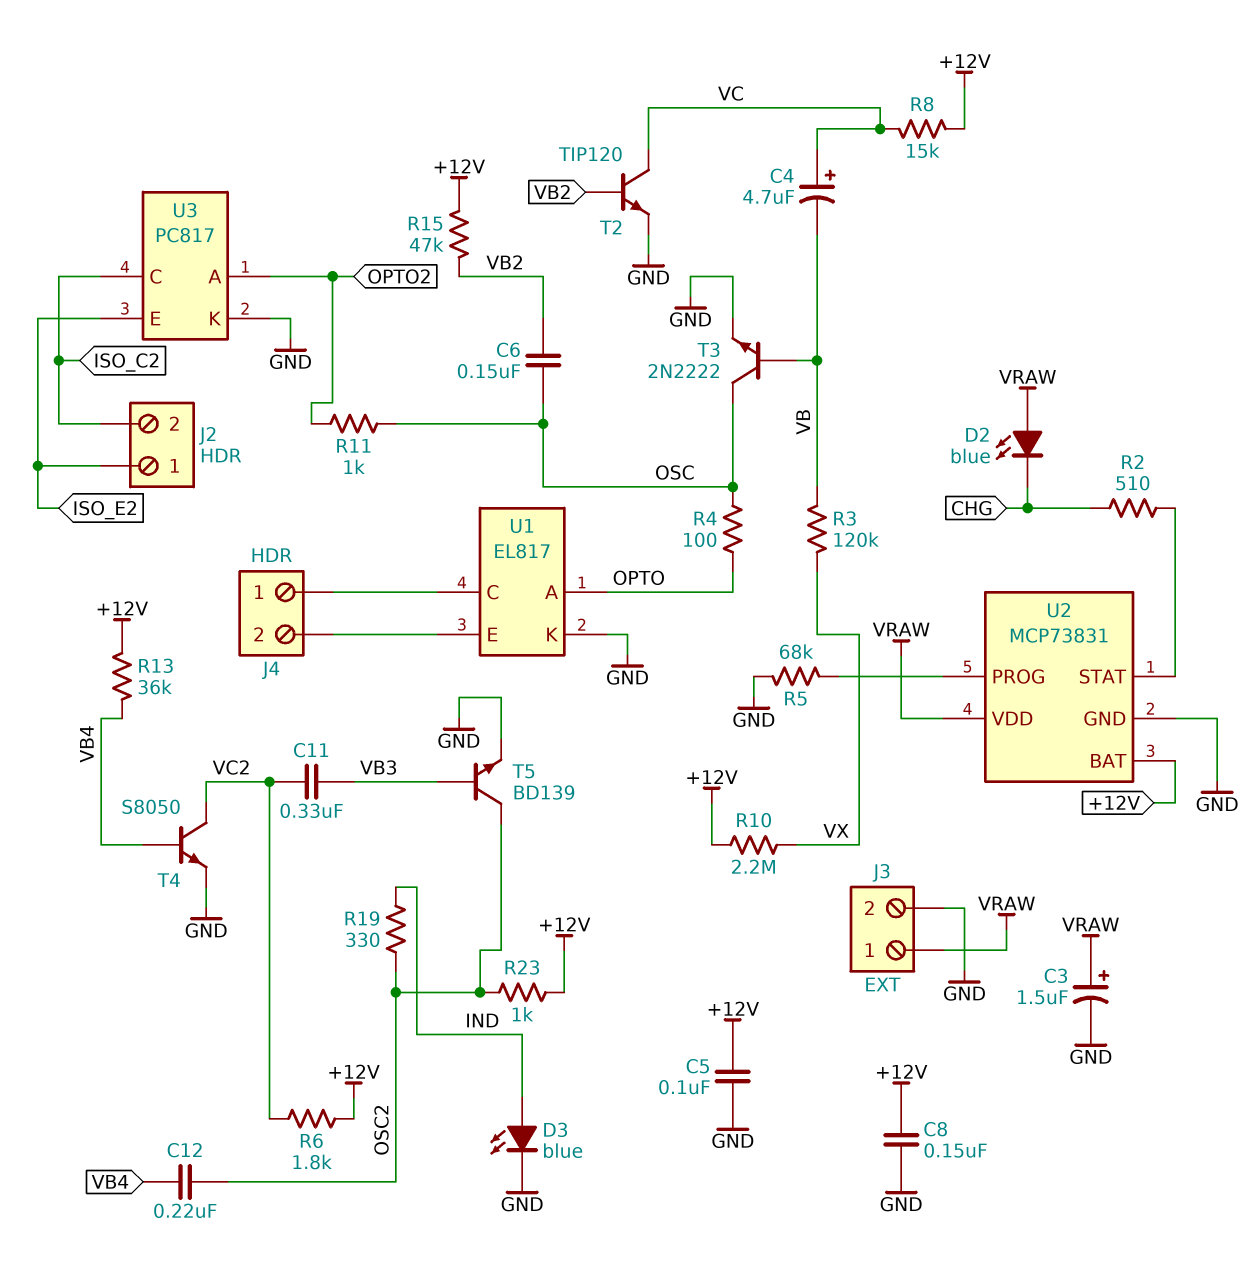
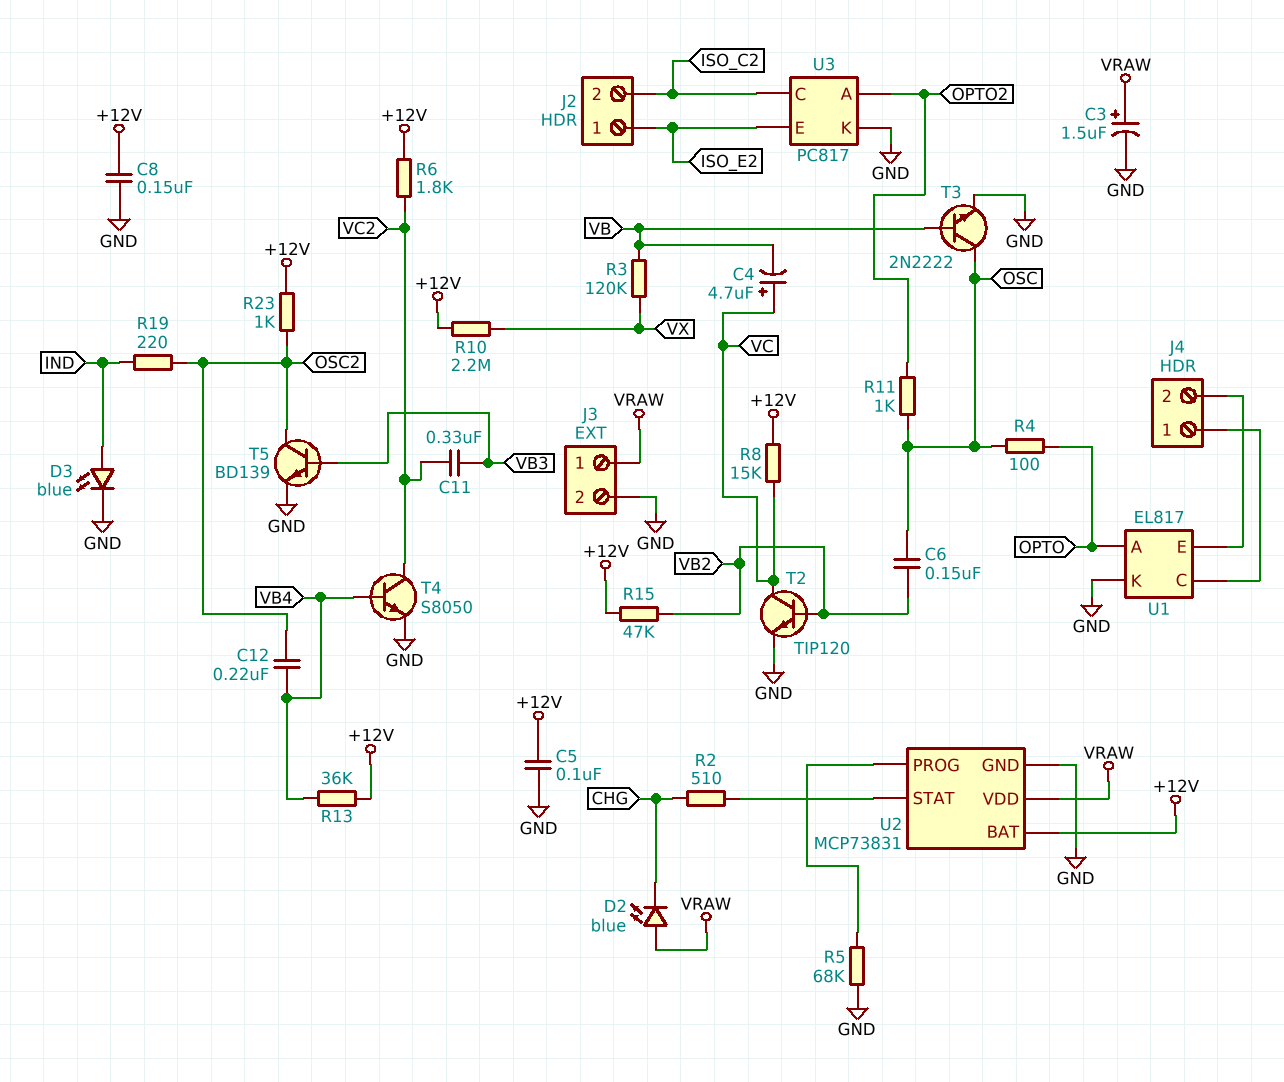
R19: 330 (IND, OSC2) -> 220 (IND, OSC2)

